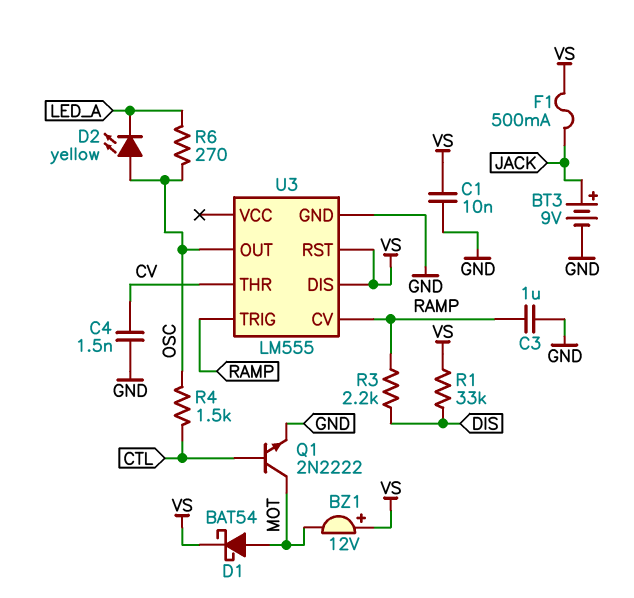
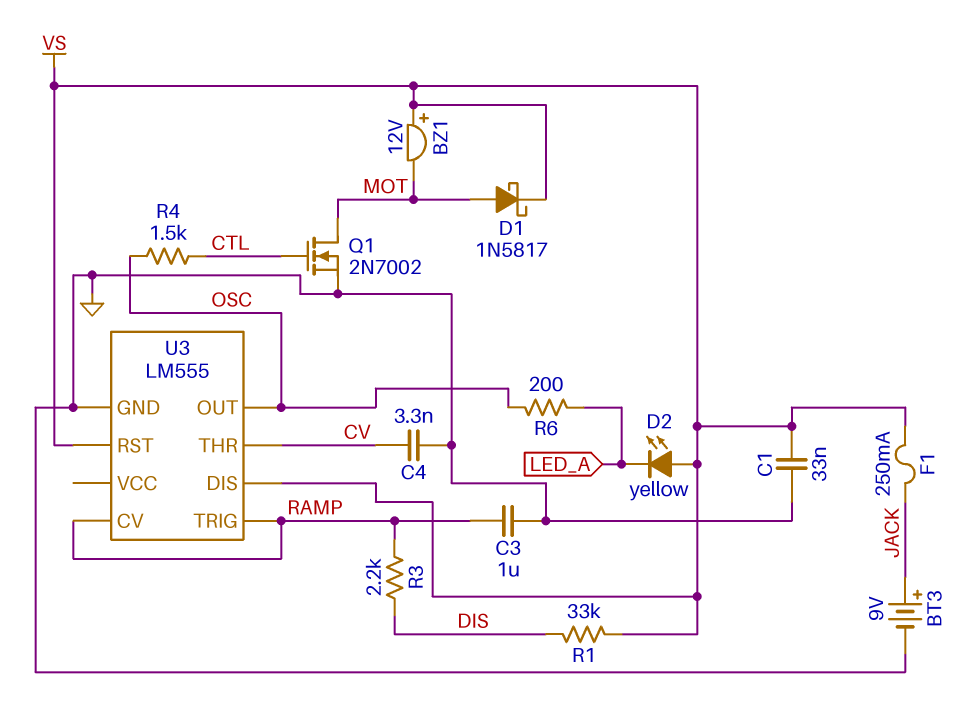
C1: 10nF (GND, VS) -> 33nF (GND, VS)
C4: 1.5nF (CV, GND) -> 3.3nF (CV, GND)
D1: schottky BAT54 (A MOT, K VS) -> schottky 1N5817 (A MOT, K VS)
D2: LED yellow (A OSC, K LED_A) -> LED yellow (A VS, K LED_A)
F1: 500mA (JACK, VS) -> 250mA (JACK, VS)
Q1: NPN 2N2222 (B CTL, C MOT, E GND) -> NMOS 2N7002 (G CTL, D MOT, S GND)
R6: 270 (LED_A, OSC) -> 200 (LED_A, OSC)

